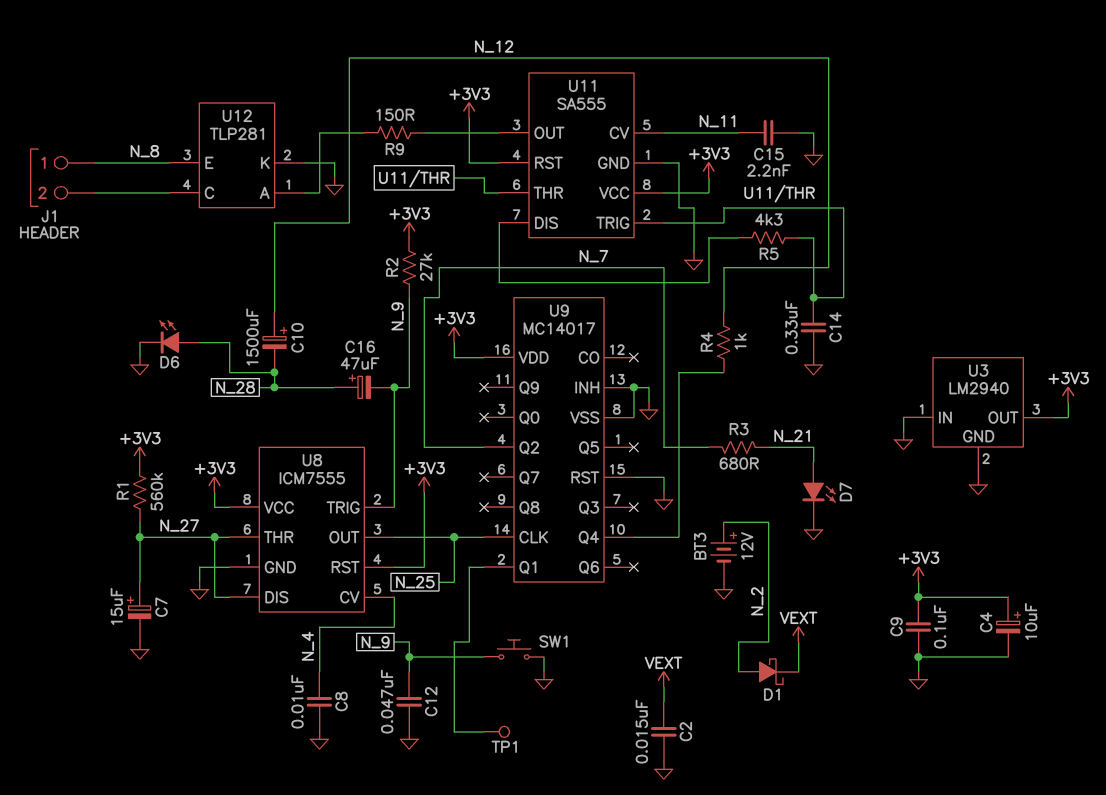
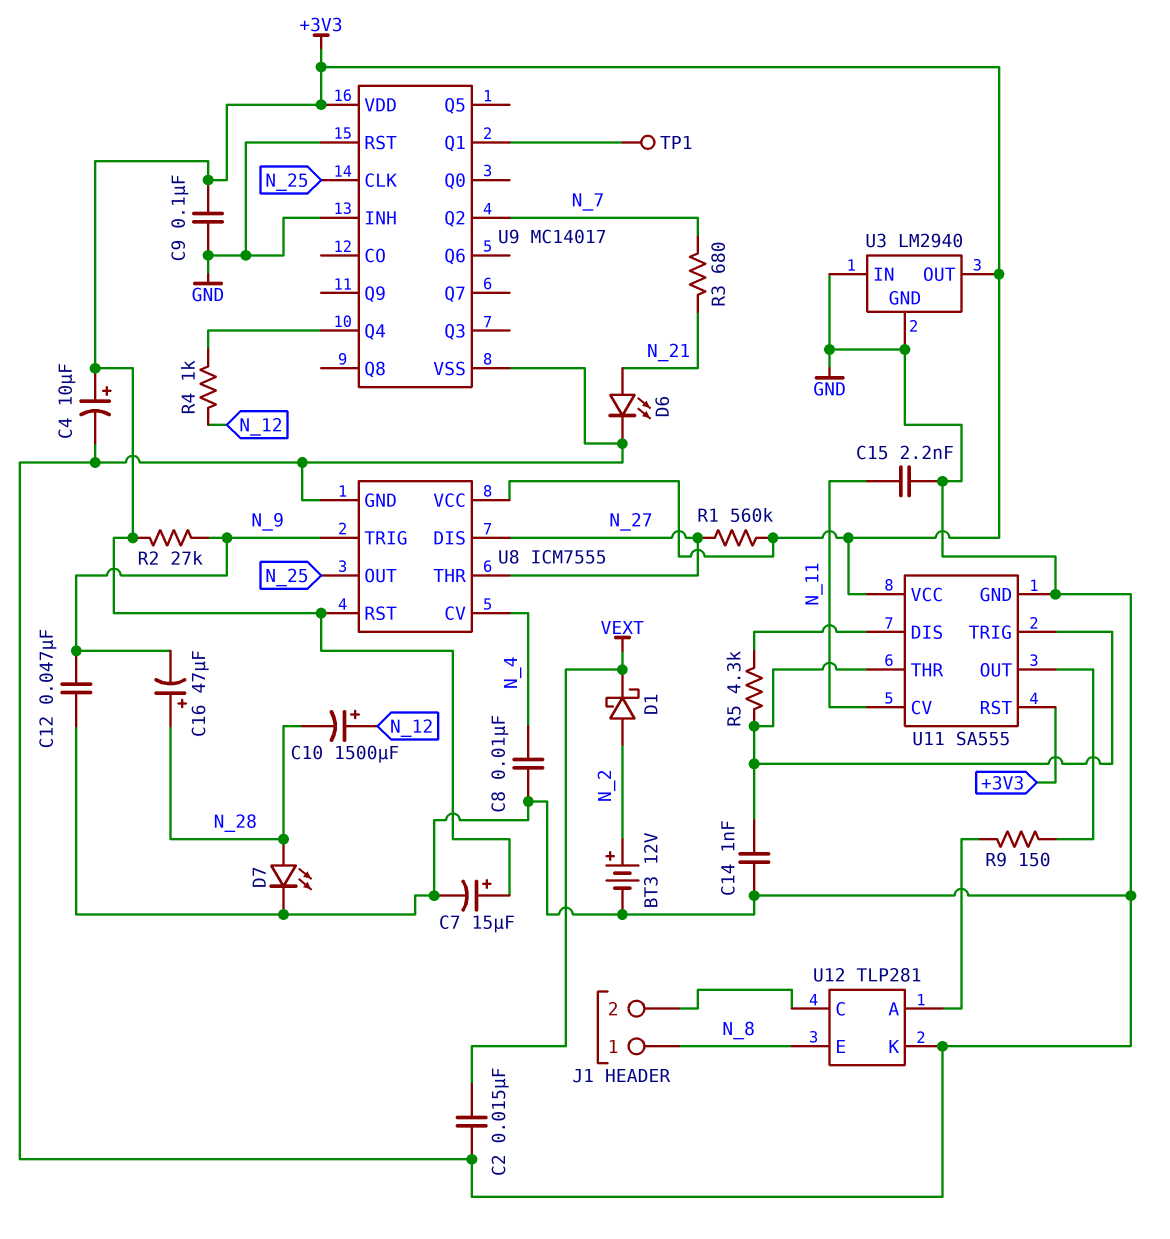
C7: 15uF (plus N_27, minus GND) -> 15uF (plus +3V3, minus GND)
C14: 330nF (GND, U11/THR) -> 1nF (GND, U11/THR)
D6: LED (A N_28, K GND) -> LED (A N_21, K GND)
D7: LED (A N_21, K GND) -> LED (A N_28, K GND)
SW1: button (GND, N_9) -> none

